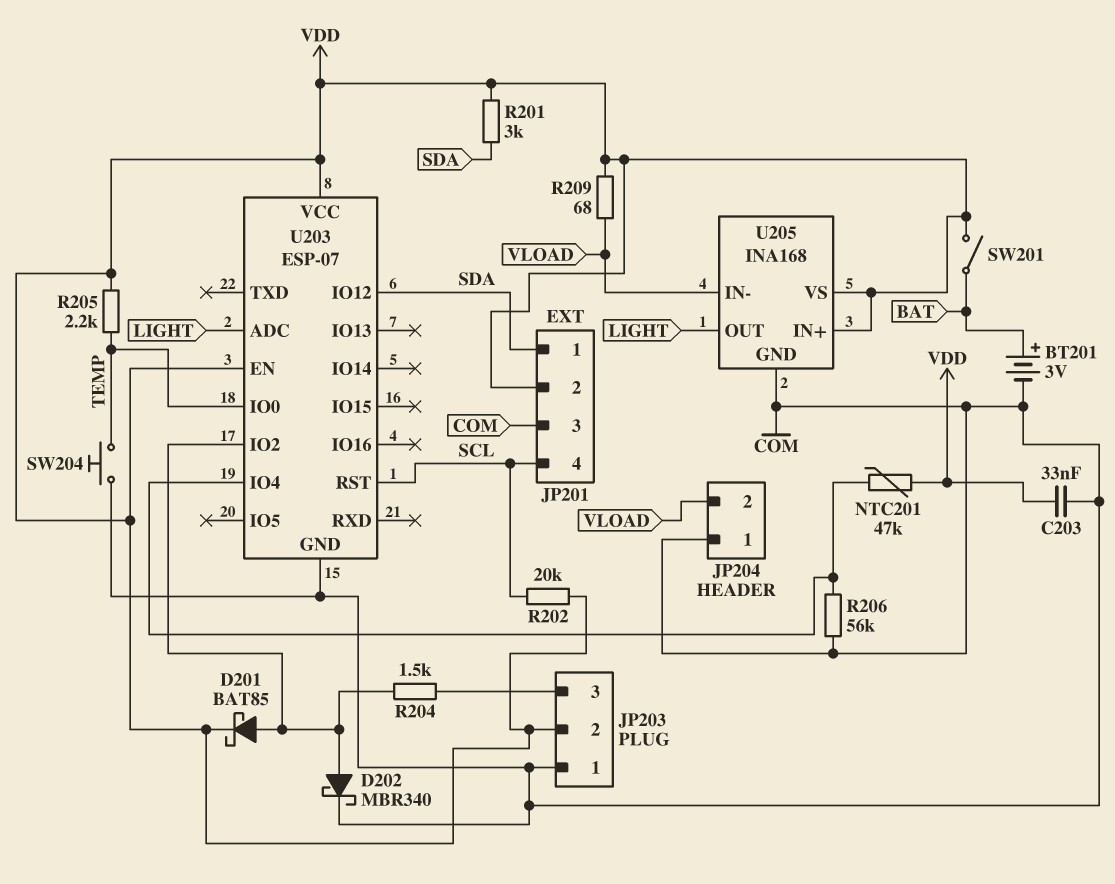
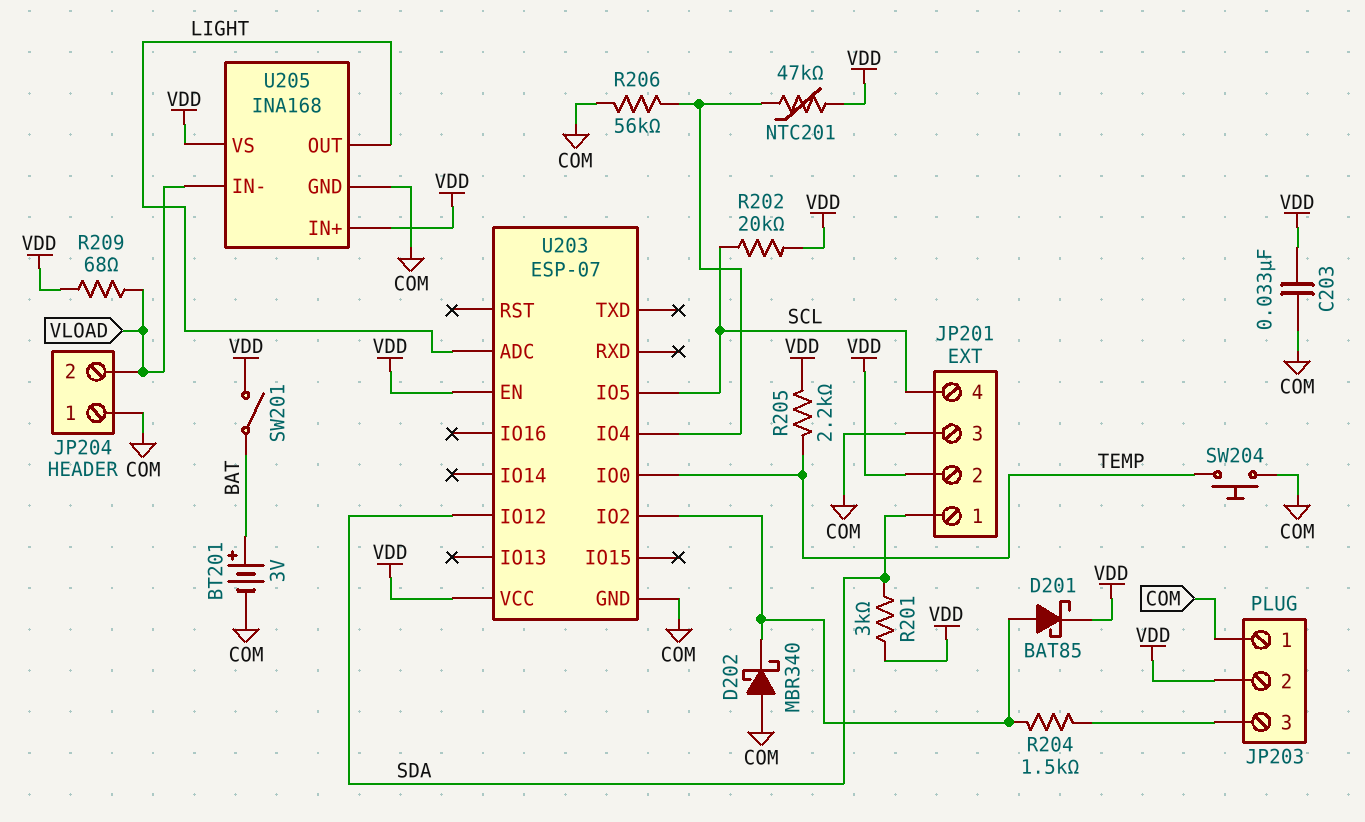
D202: schottky MBR340 (A U203/IO2, K COM) -> schottky MBR340 (A COM, K U203/IO2)
U203 pin IO5: none -> SCL
U203 pin RST: SCL -> none

